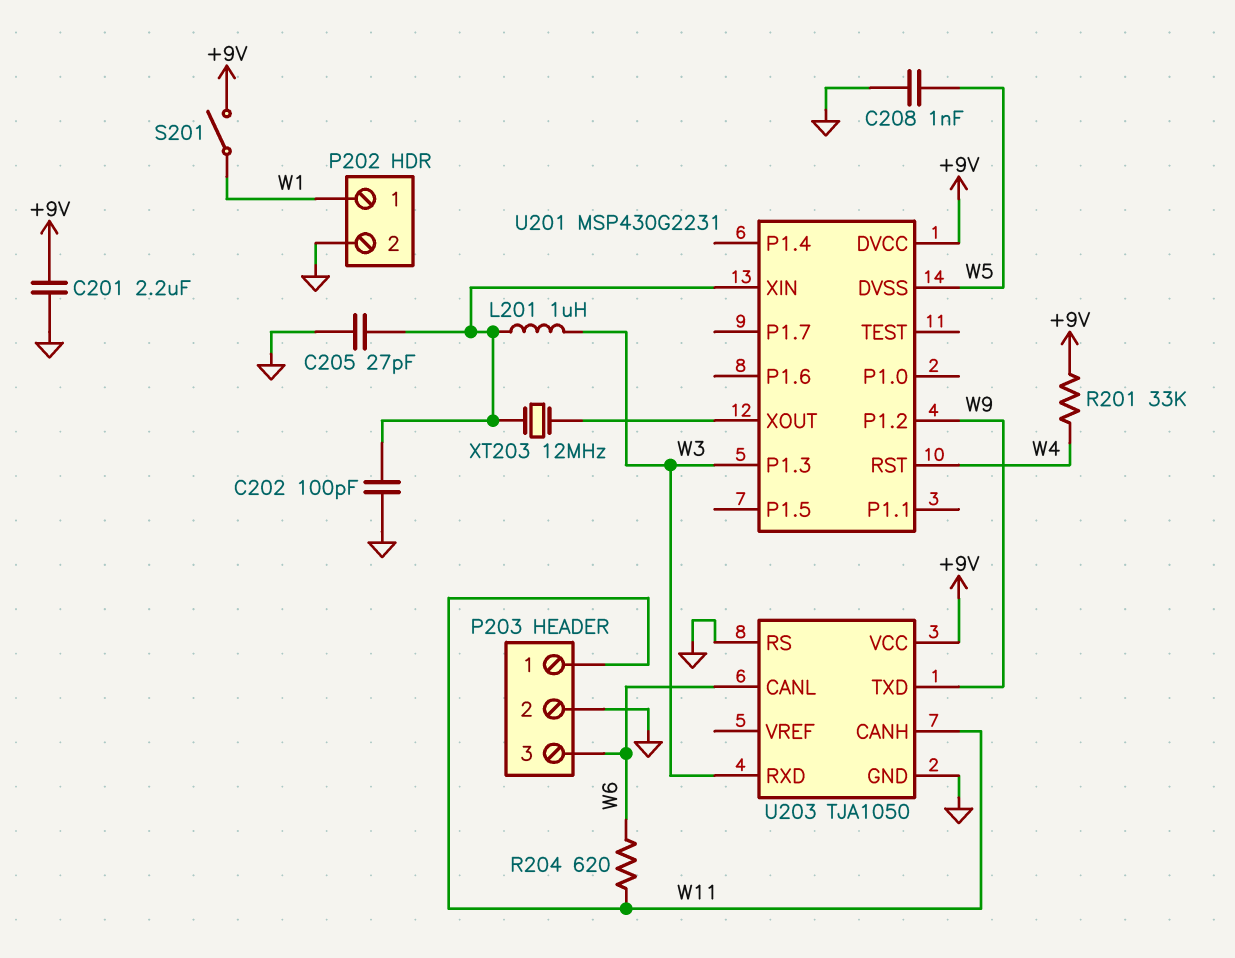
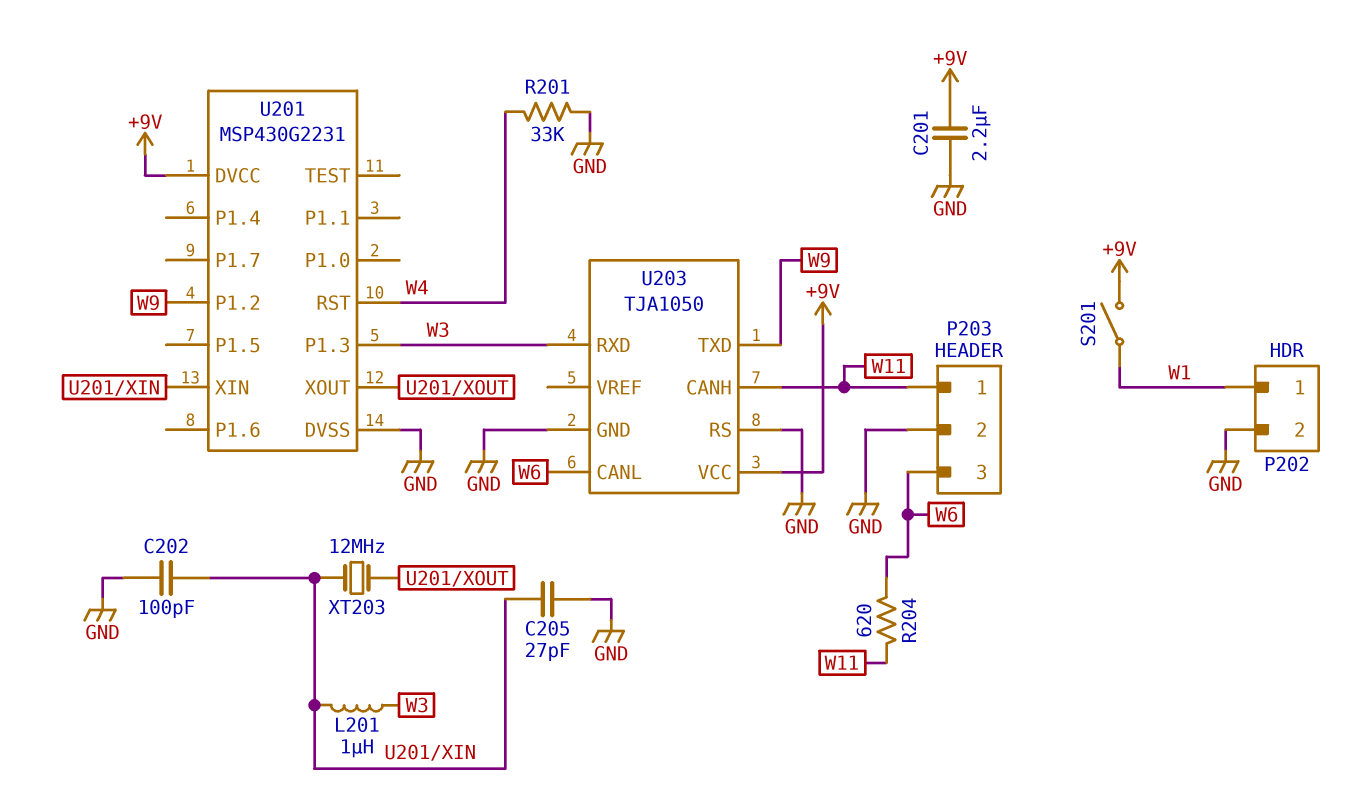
C208: 1nF (GND, W5) -> none
R201: 33k (+9V, W4) -> 33k (GND, W4)
U201 pin DVSS: W5 -> GND

